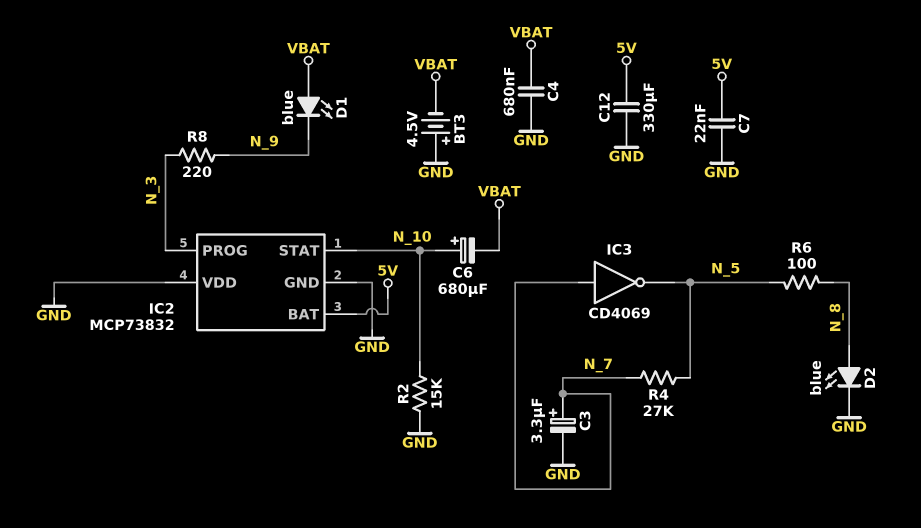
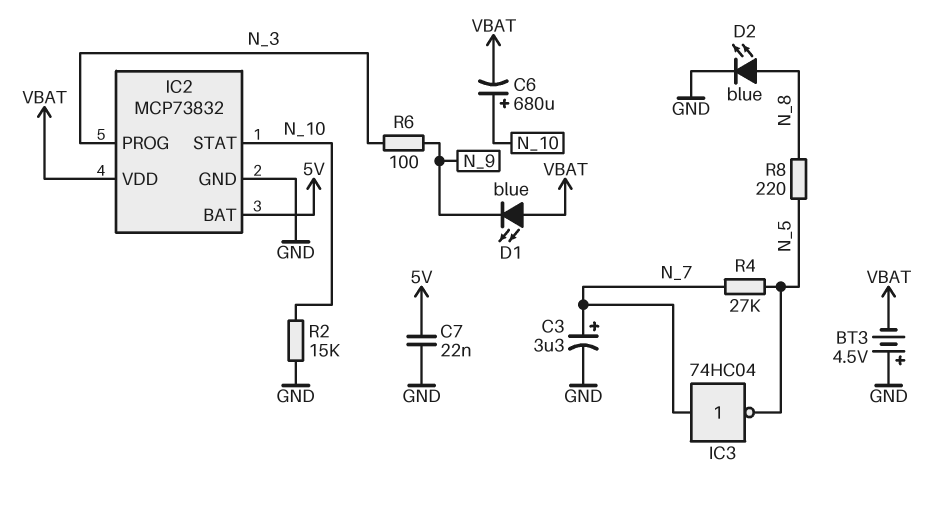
C4: 680nF (GND, VBAT) -> none
C12: 330uF (5V, GND) -> none
IC2 pin VDD: GND -> VBAT
IC3: NOT CD4069 (in N_7, out N_5) -> NOT 74HC04 (in N_7, out N_5)
R6: 100 (N_5, N_8) -> 100 (N_3, N_9)
R8: 220 (N_3, N_9) -> 220 (N_5, N_8)

